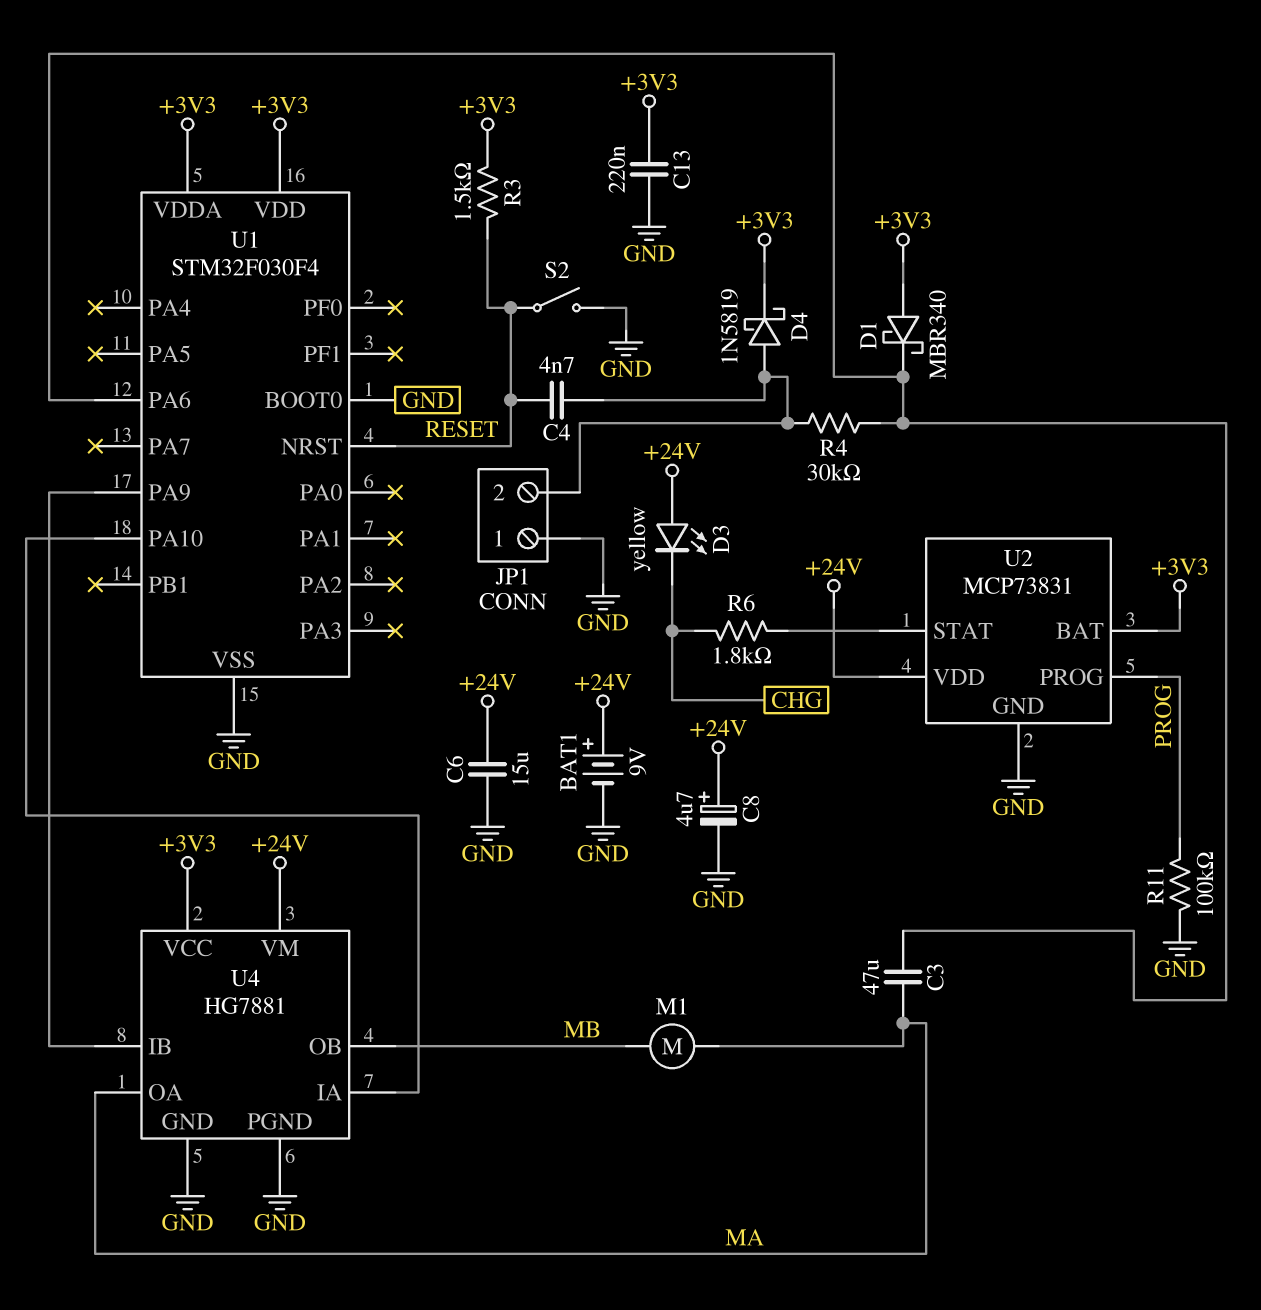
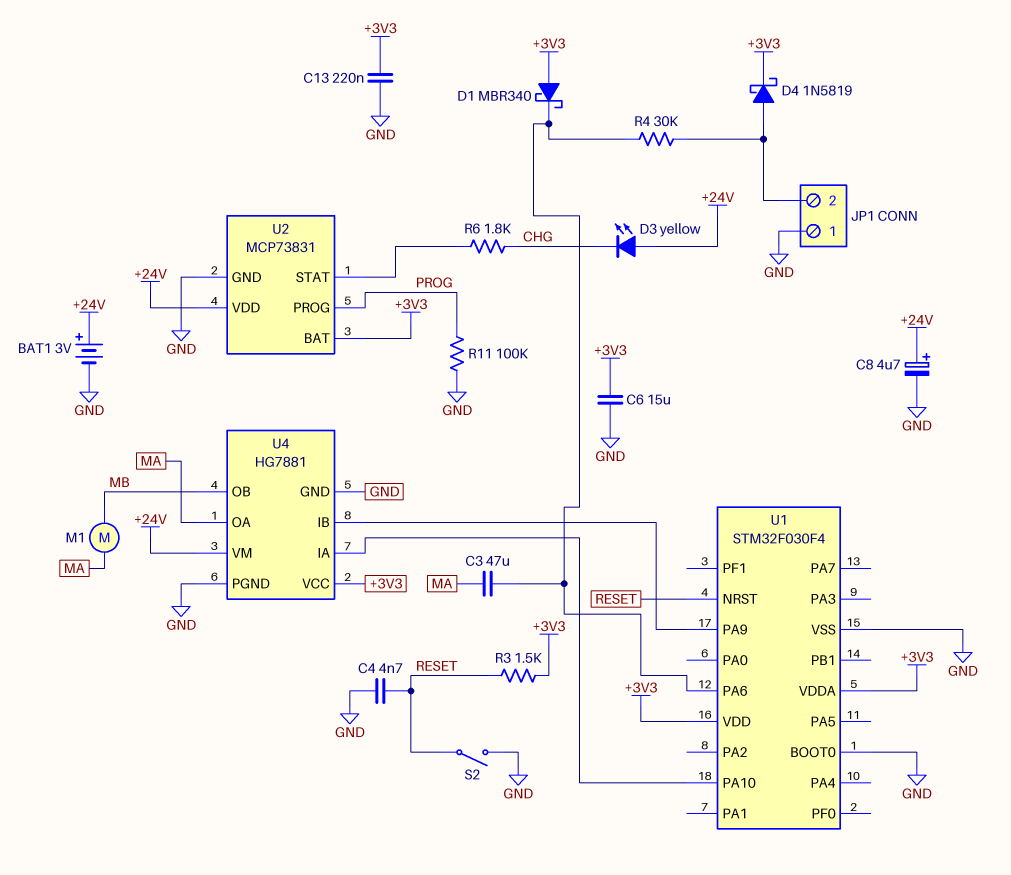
BAT1: 9V (plus +24V, minus GND) -> 3V (plus +24V, minus GND)
C4: 4.7nF (JP1/2, RESET) -> 4.7nF (GND, RESET)
C6: 15uF (+24V, GND) -> 15uF (+3V3, GND)

